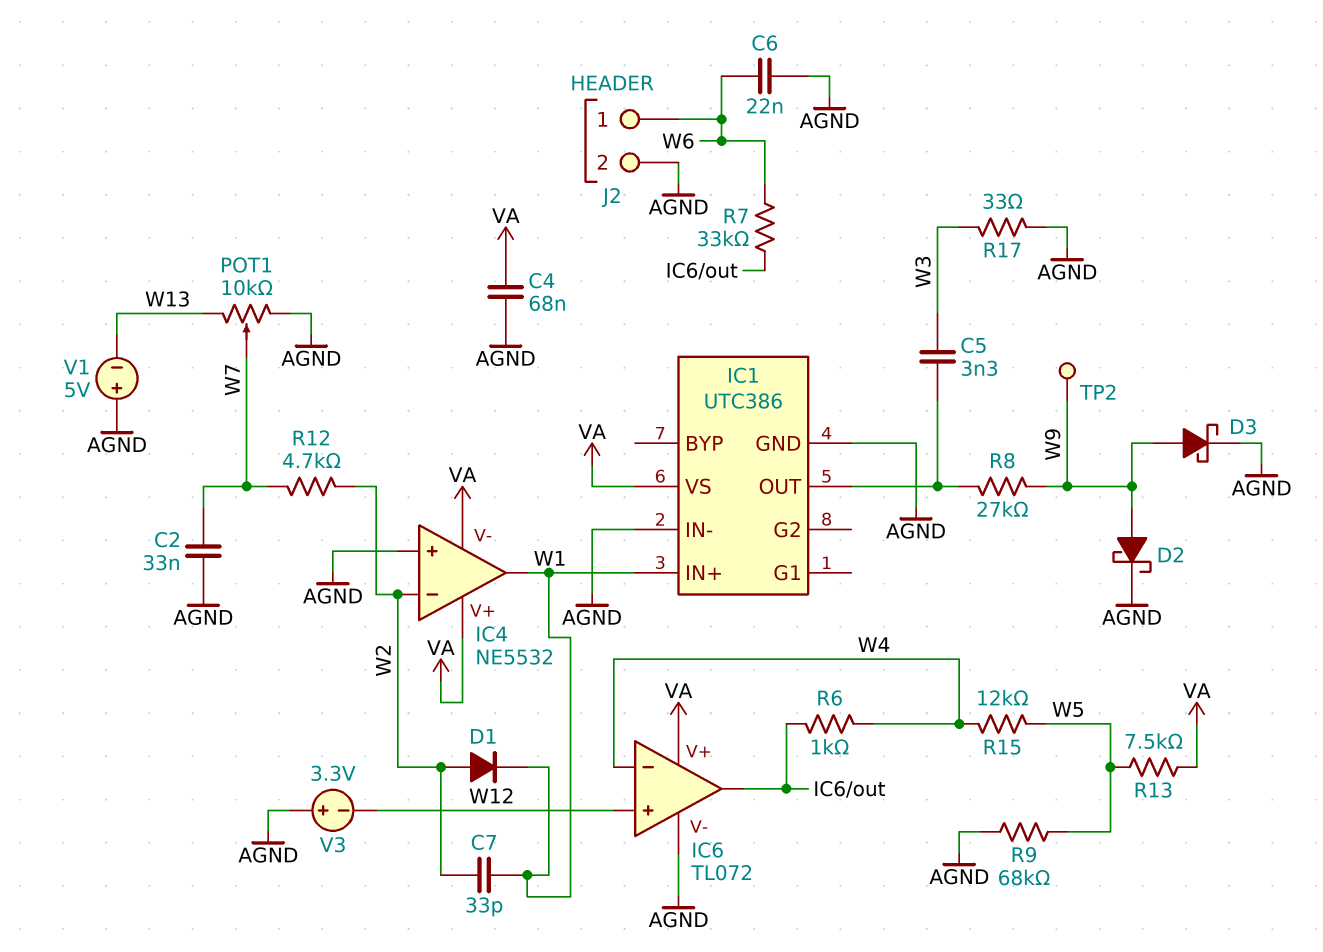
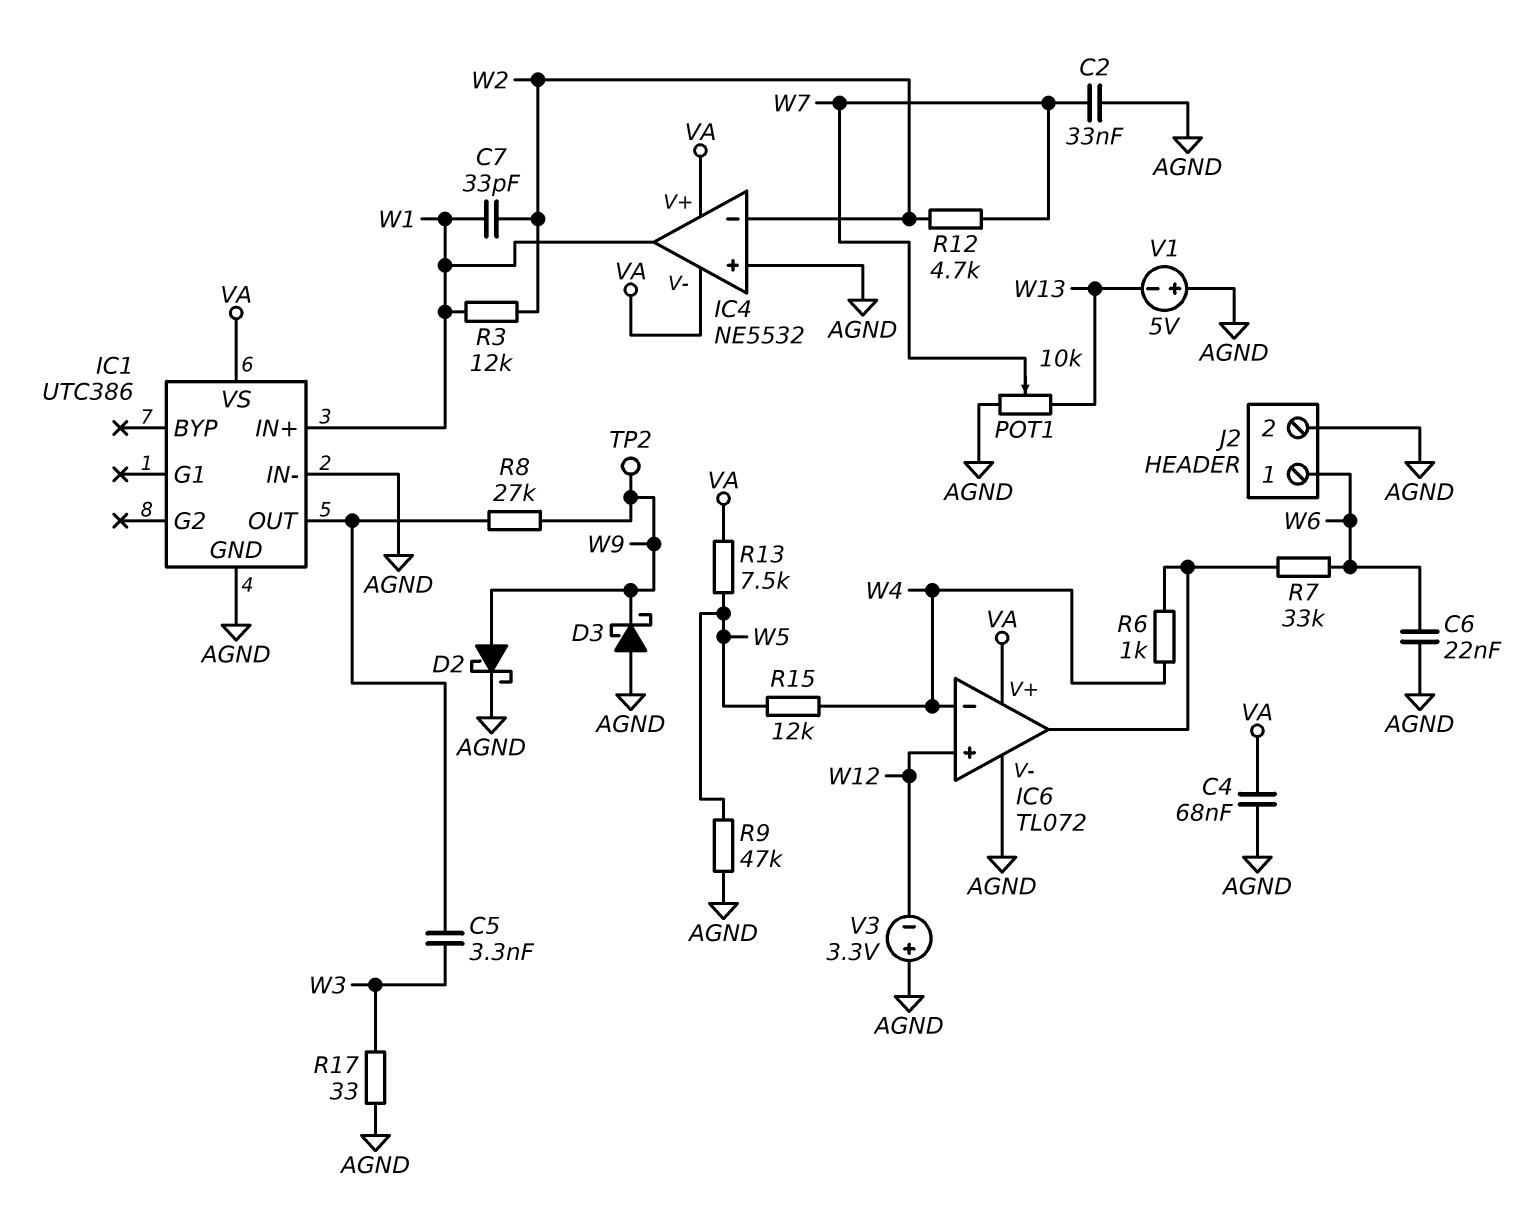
D1: diode (A W2, K W1) -> none
D3: schottky (A W9, K AGND) -> schottky (A AGND, K W9)
R3: none -> 12k (W1, W2)
R9: 68k (AGND, W5) -> 47k (AGND, W5)

